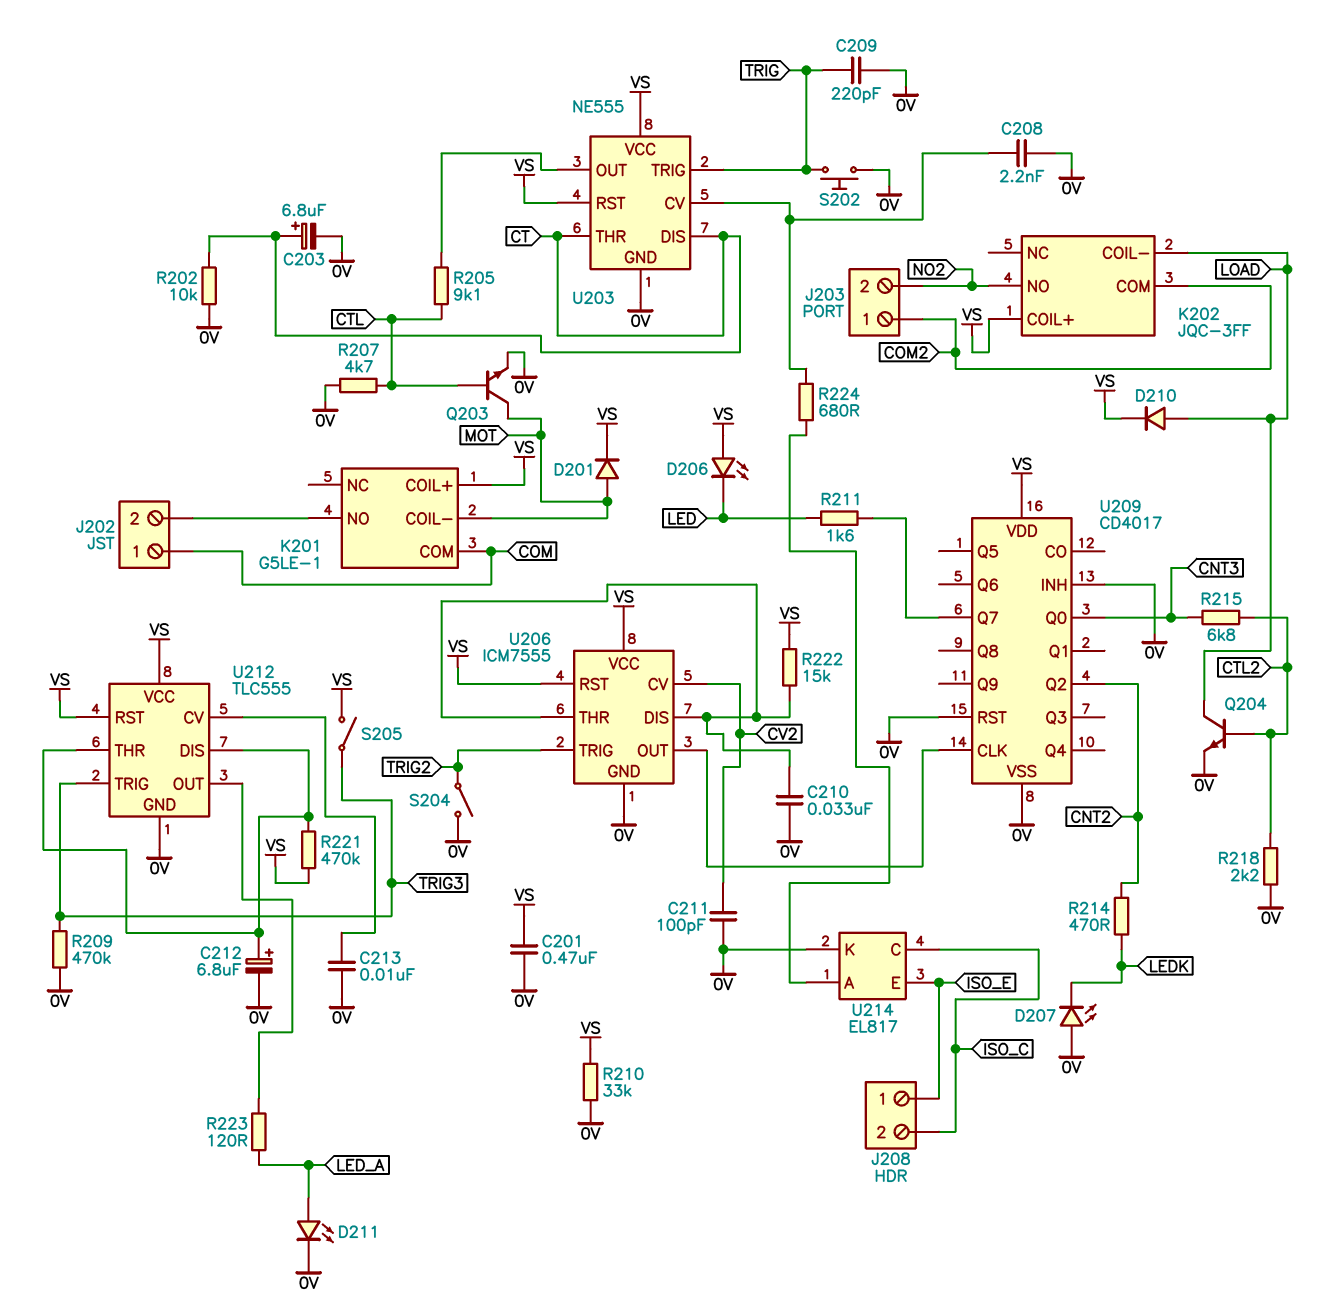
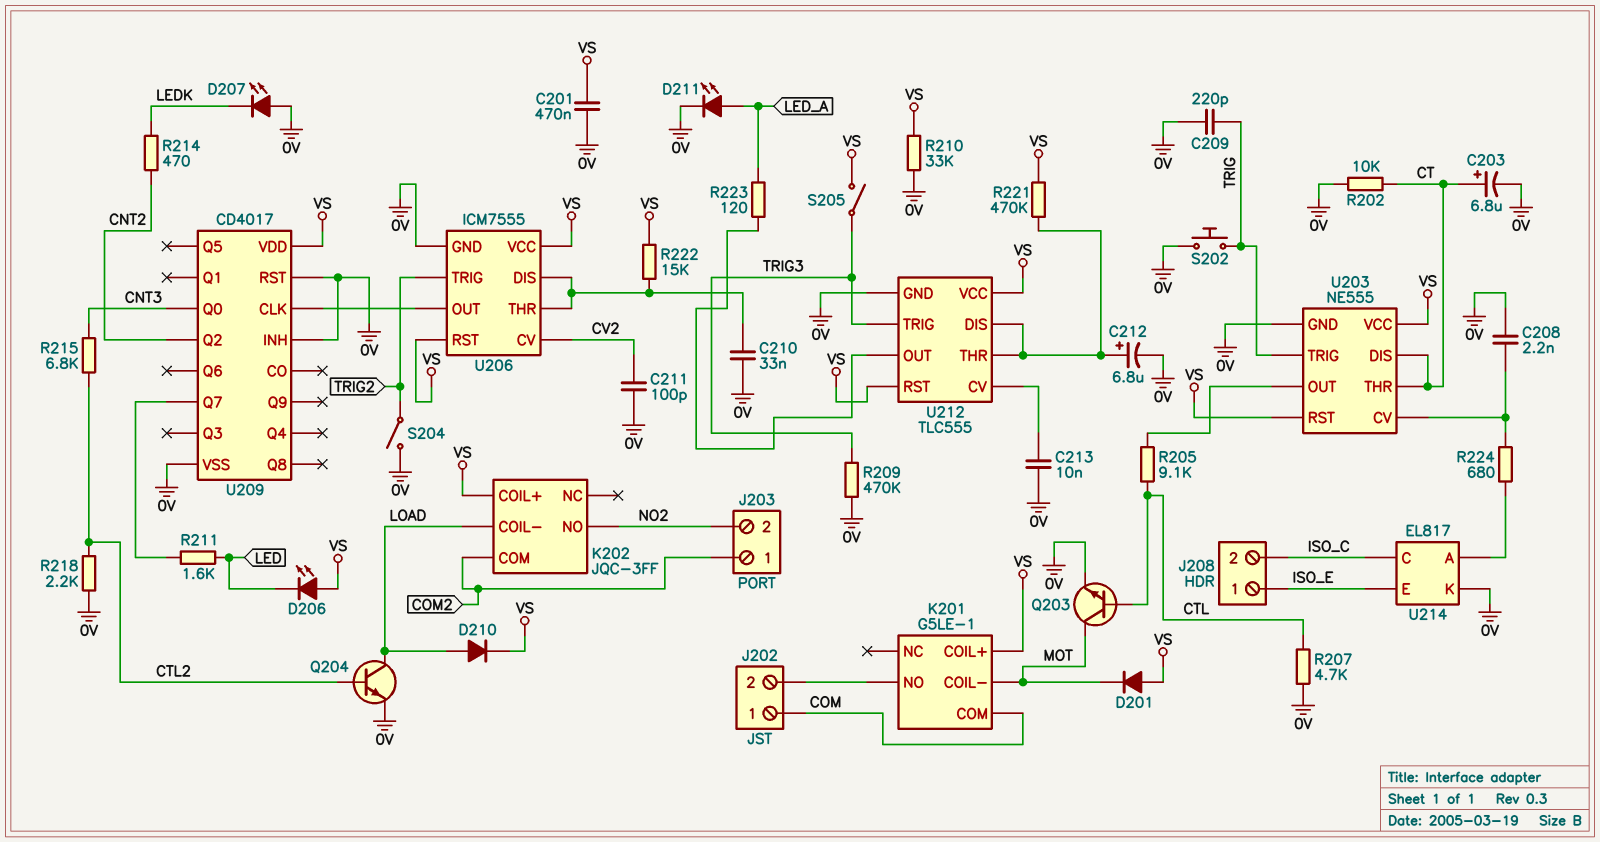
D201: diode (A MOT, K VS) -> diode (A VS, K MOT)

